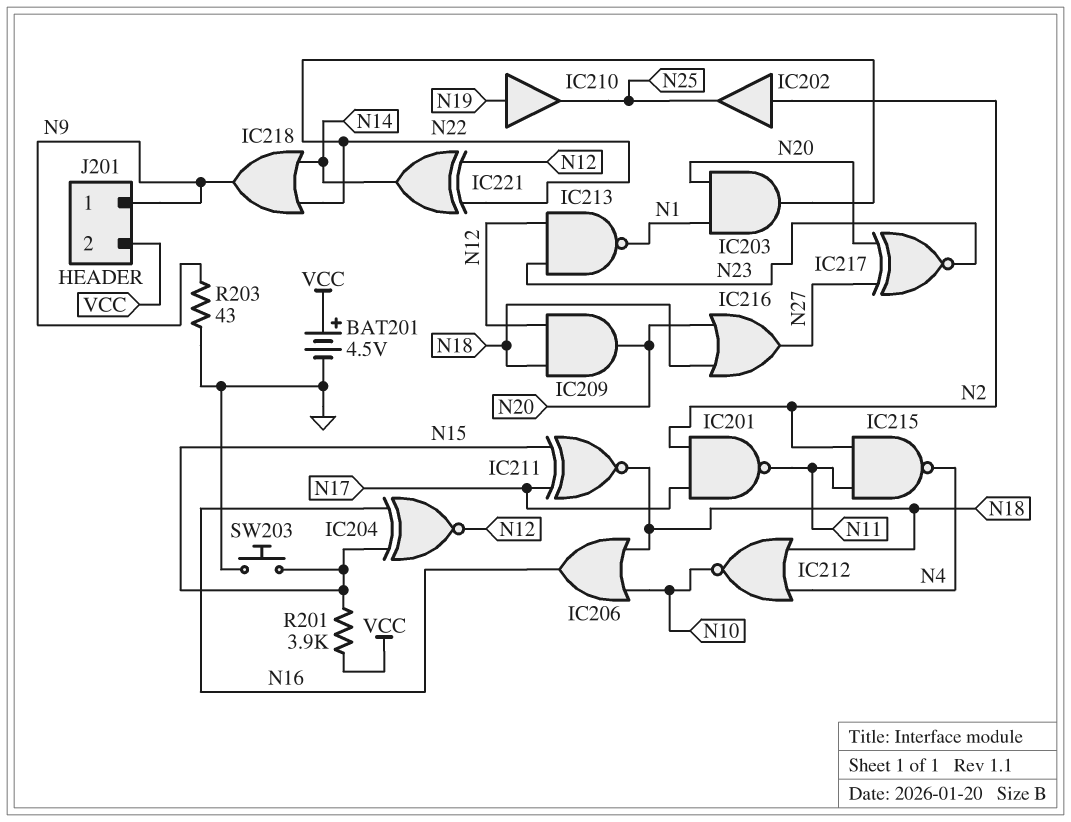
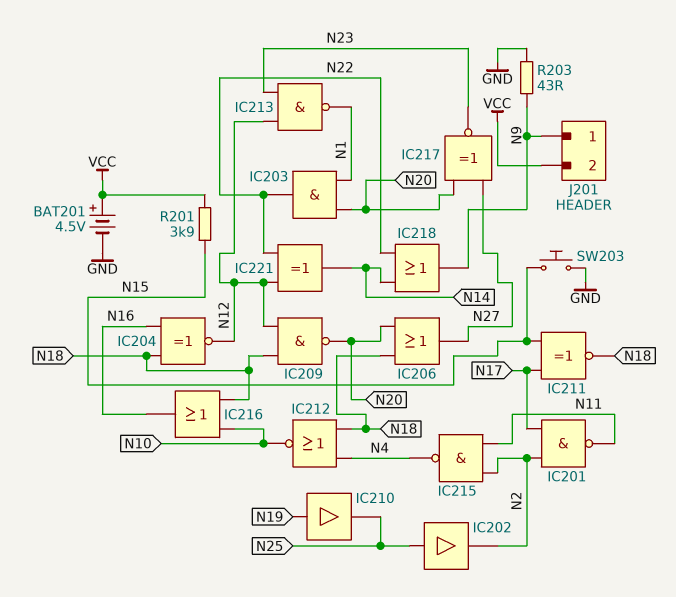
IC202: buffer (in N2, out N25) -> buffer (in N25, out N2)
IC204: XNOR (in N15, in N16, out N12) -> XNOR (in N16, in N18, out N12)
IC206: OR (in N10, in N18, out N16) -> OR (in N18, in N20, out N27)
IC209: AND (in N12, in N18, out N20) -> NAND (in N12, in N18, out N20)
IC216: OR (in N18, in N20, out N27) -> OR (in N10, in N18, out N16)

